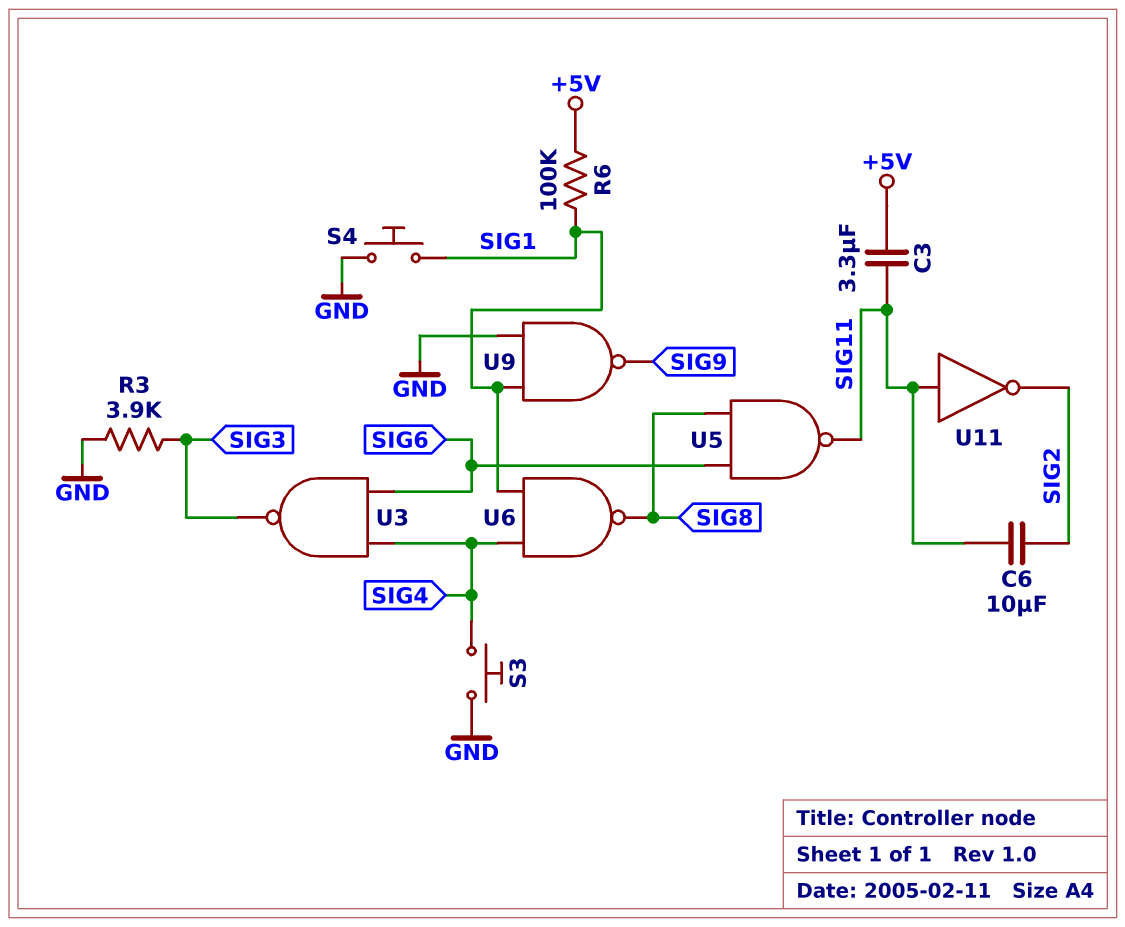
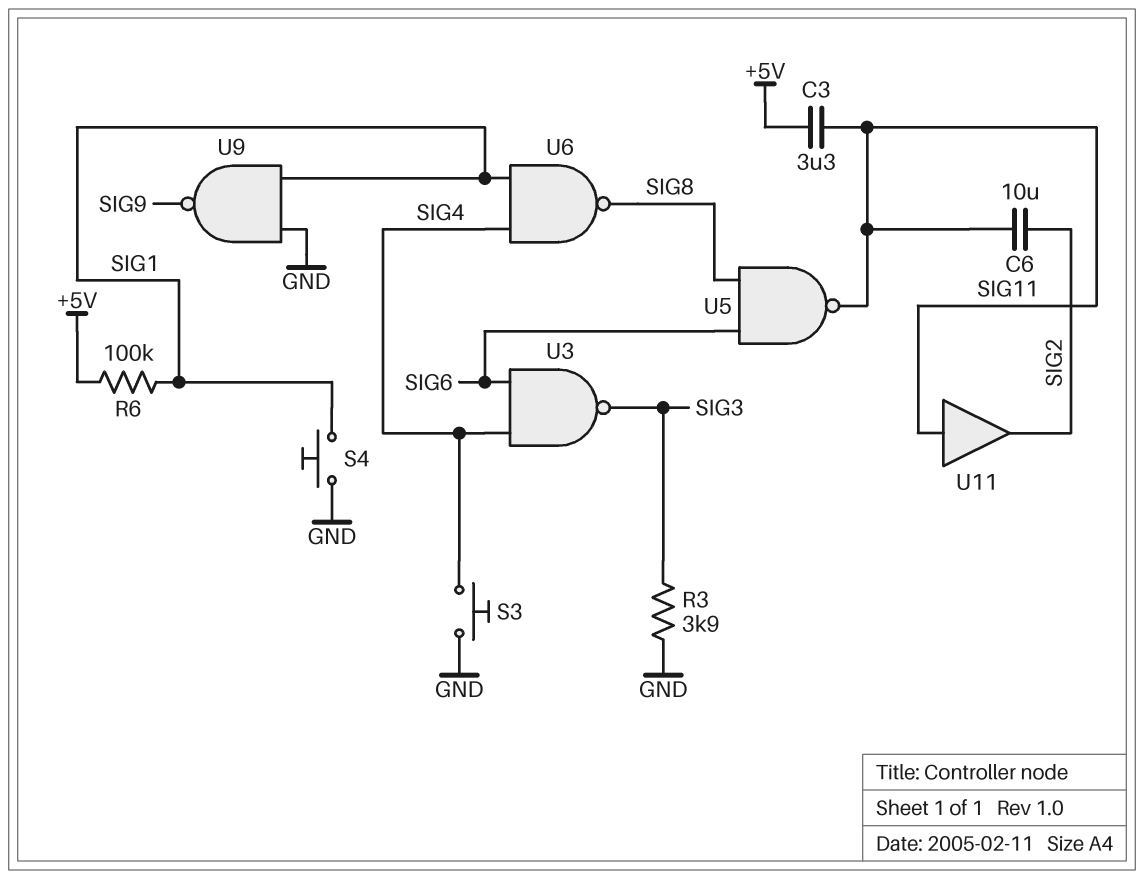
U11: NOT (in SIG11, out SIG2) -> buffer (in SIG11, out SIG2)

